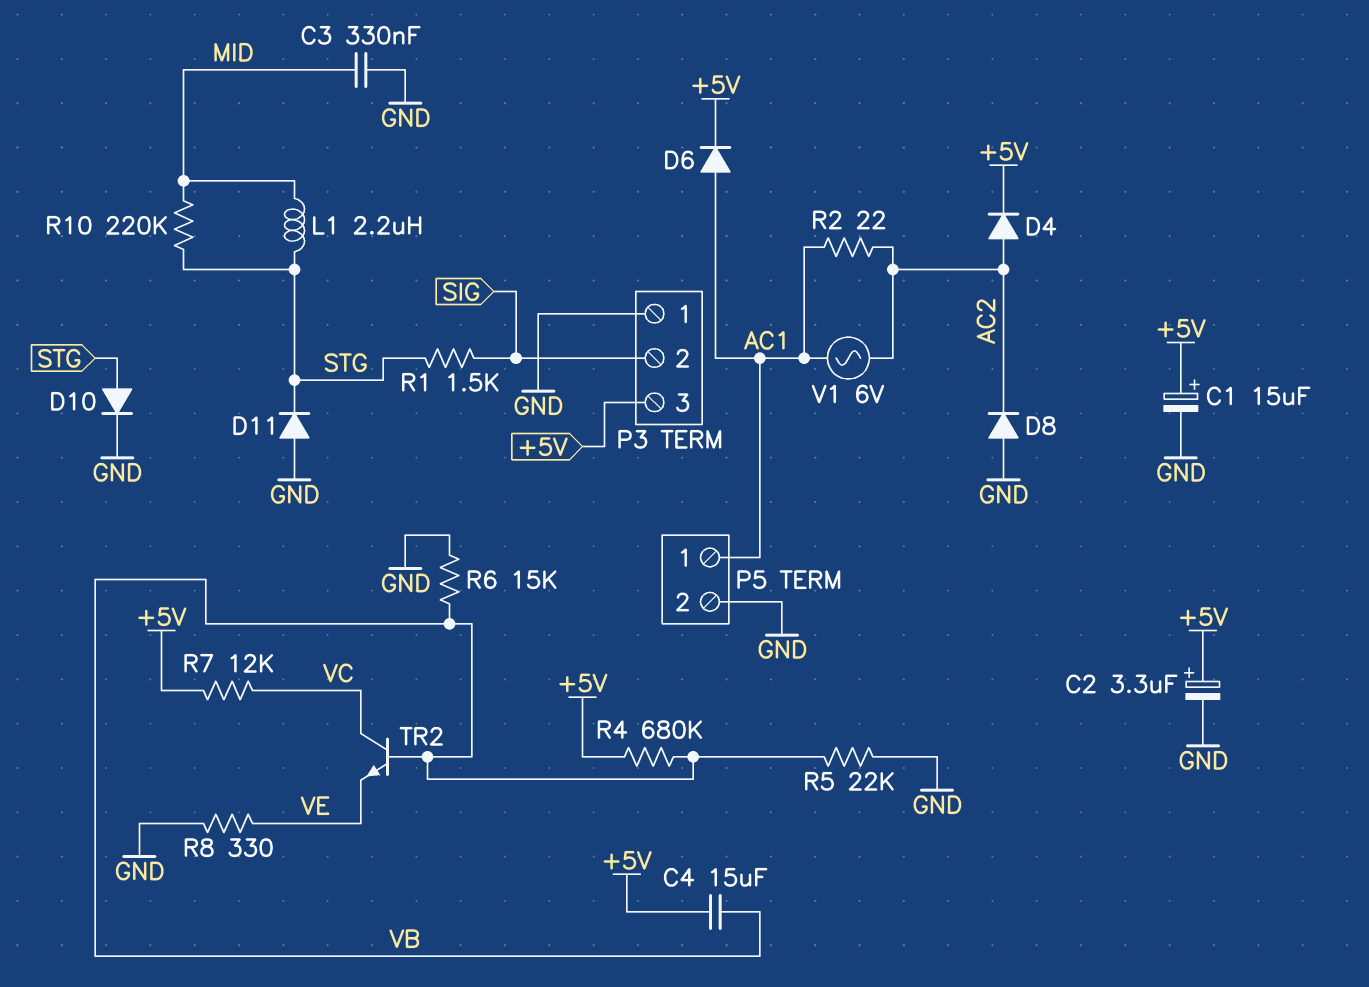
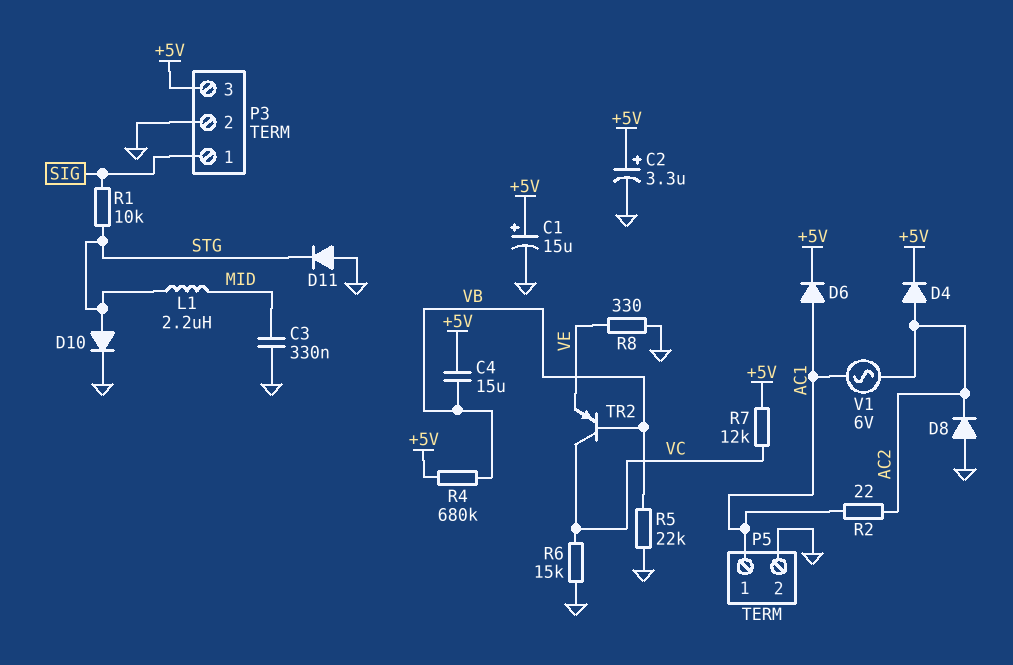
P3 pin 1: GND -> SIG
P3 pin 2: SIG -> GND
R1: 1.5k (SIG, STG) -> 10k (SIG, STG)
R6: 15k (GND, VB) -> 15k (GND, VC)
R10: 220k (MID, STG) -> none
TR2: NPN (B VB, C VC, E VE) -> PNP (B VB, C VC, E VE)

